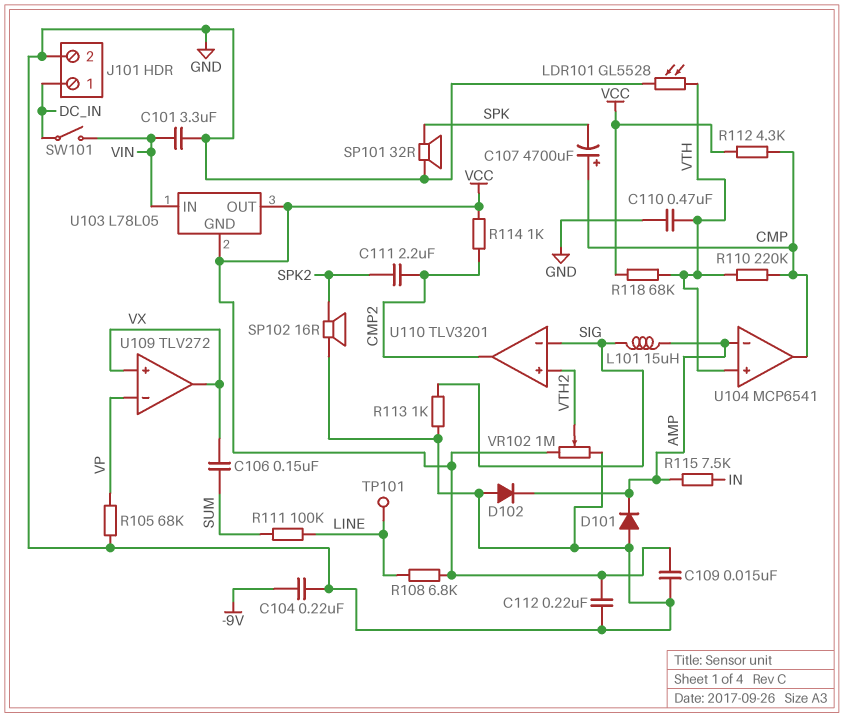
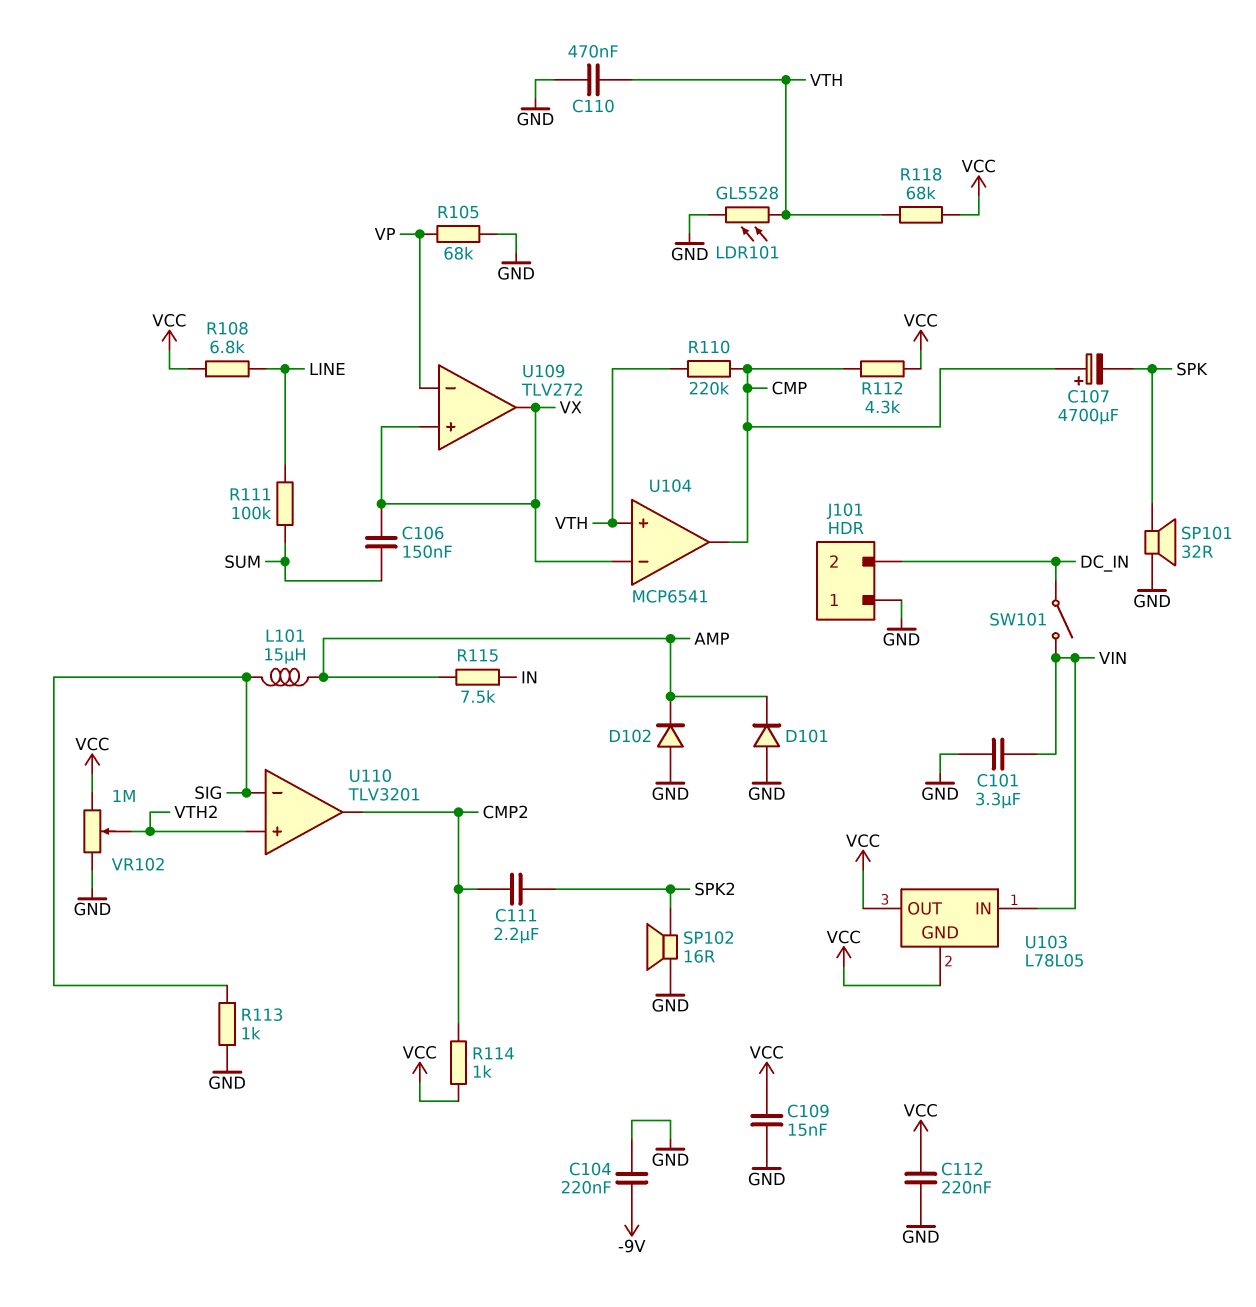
J101 pin 1: DC_IN -> GND
J101 pin 2: GND -> DC_IN
TP101: test point (LINE) -> none
U104 pin in-: AMP -> VX

